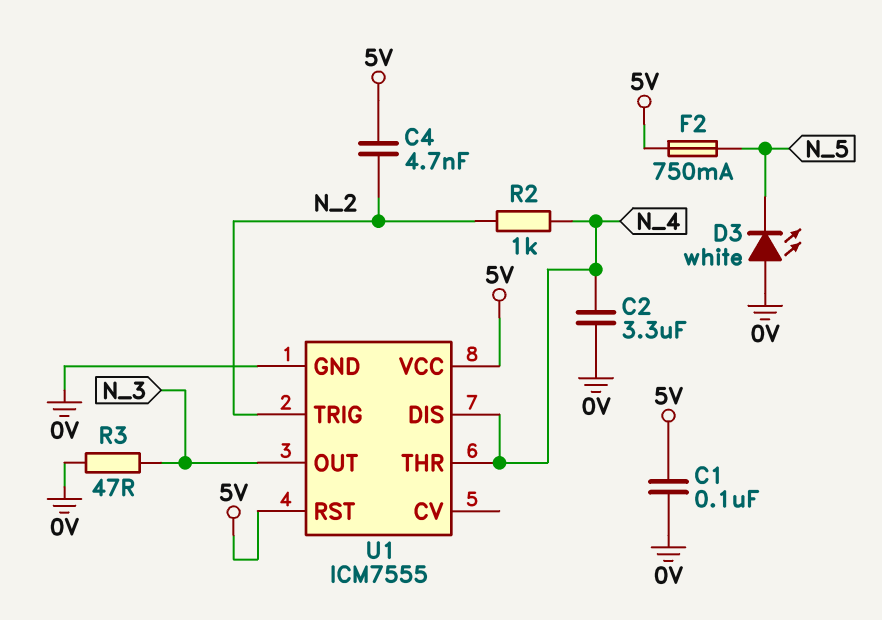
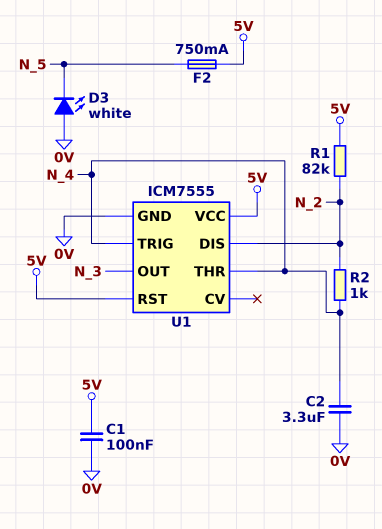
C4: 4.7nF (5V, N_2) -> none
R1: none -> 82k (5V, N_2)
R3: 47 (0V, N_3) -> none
U1 pin DIS: N_4 -> N_2
U1 pin TRIG: N_2 -> N_4

